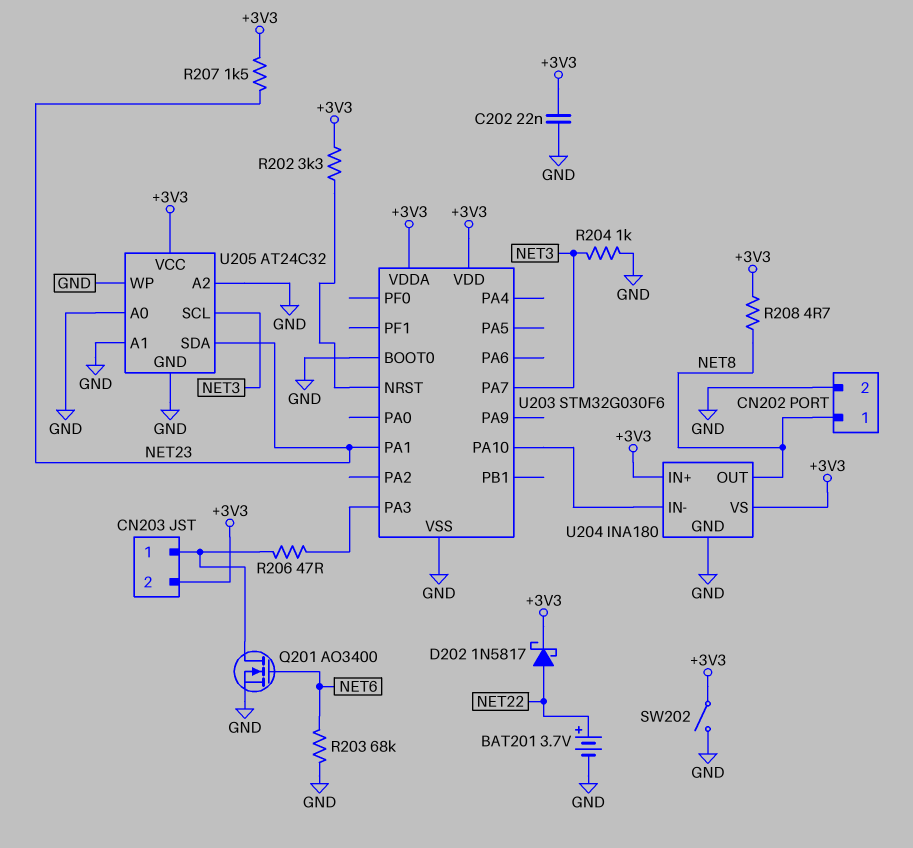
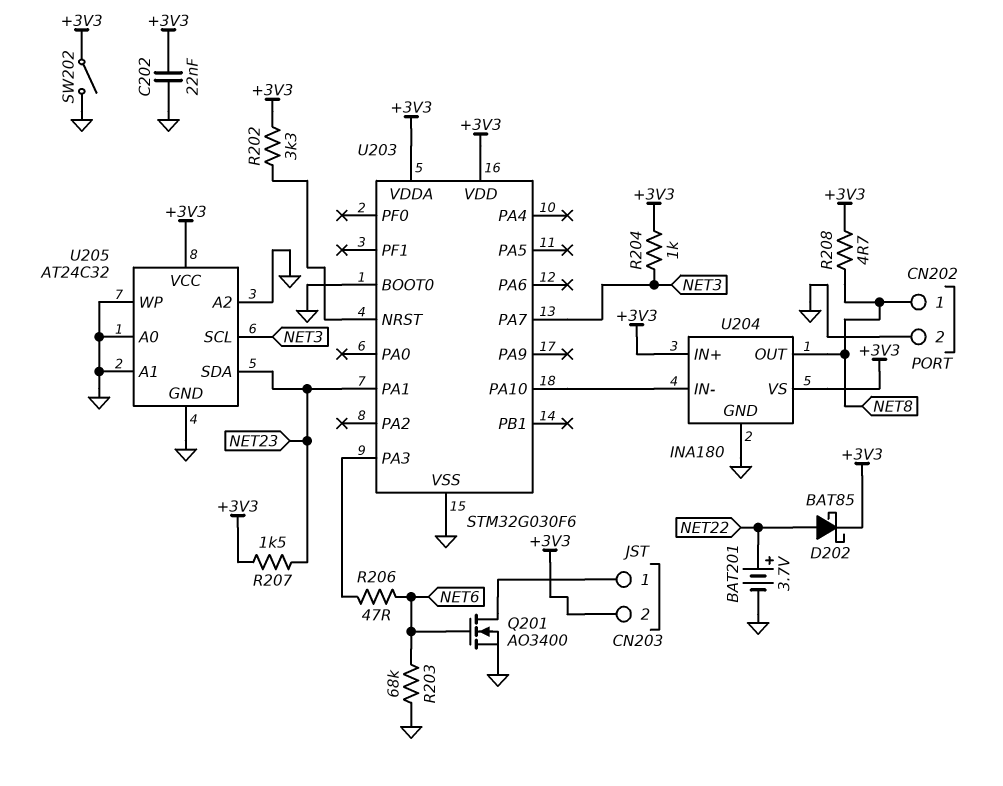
D202: schottky 1N5817 (A NET22, K +3V3) -> schottky BAT85 (A NET22, K +3V3)
R204: 1k (GND, NET3) -> 1k (+3V3, NET3)
R206: 47 (CN203/1, U203/PA3) -> 47 (NET6, U203/PA3)

